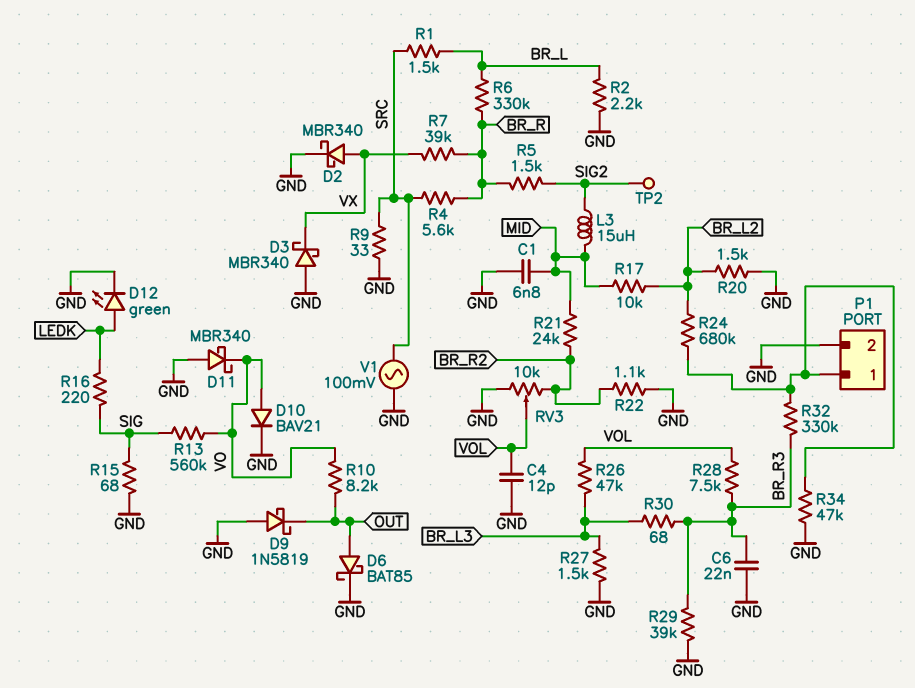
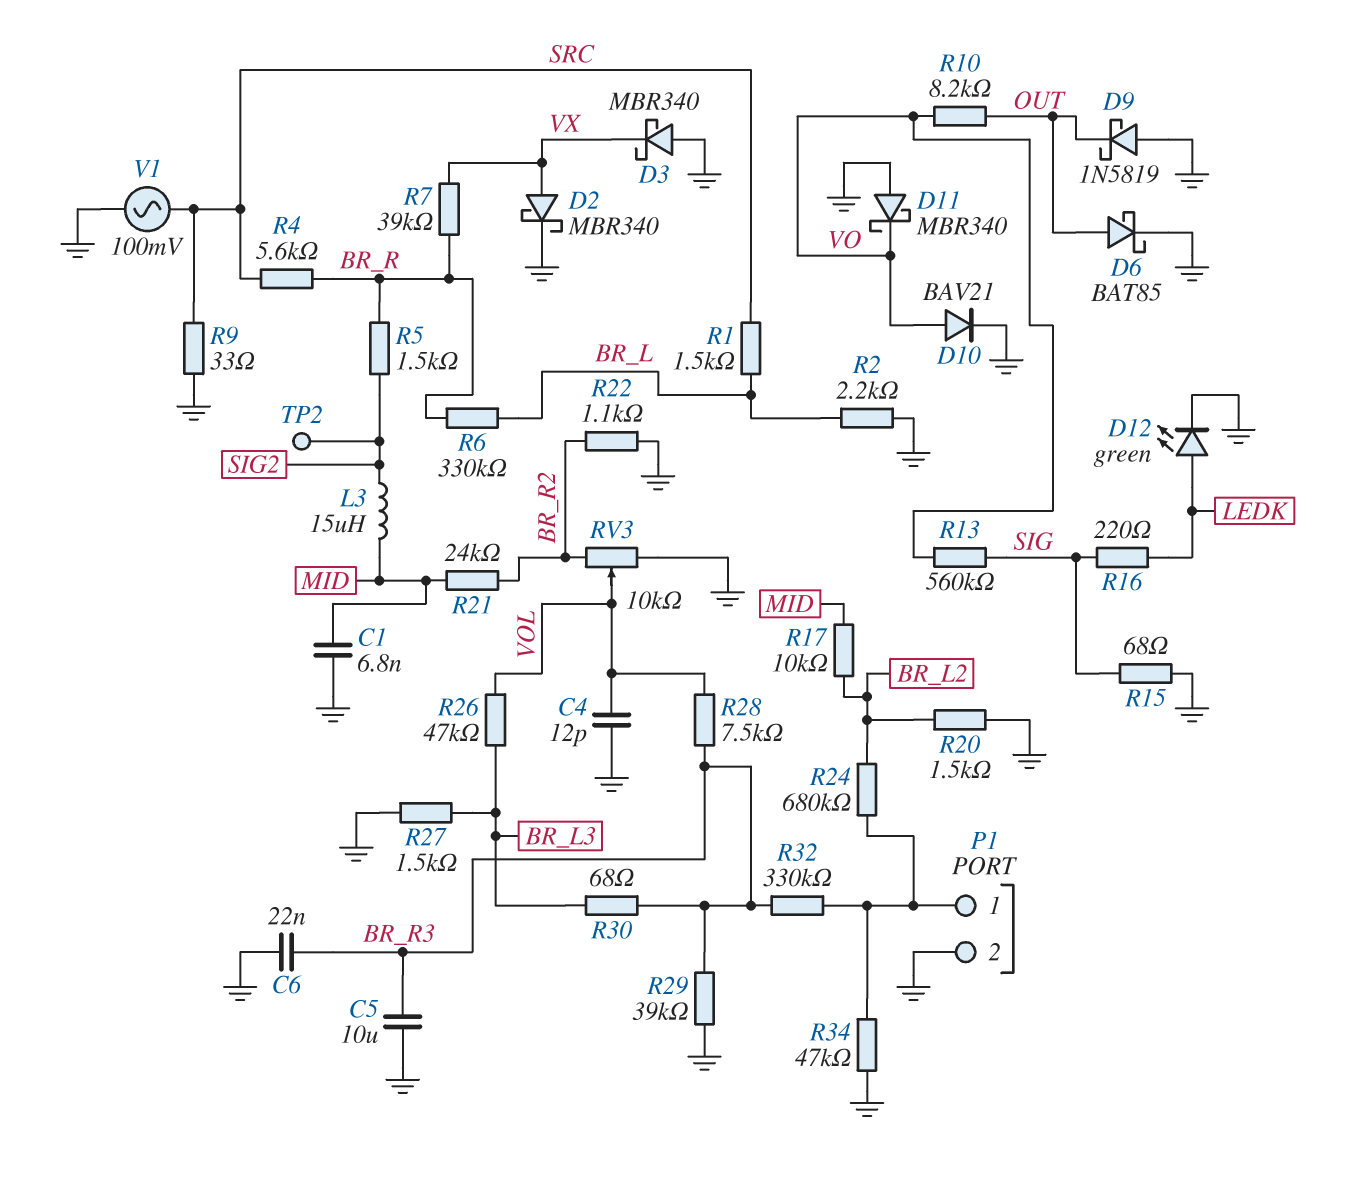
C5: none -> 10uF (BR_R3, GND)

